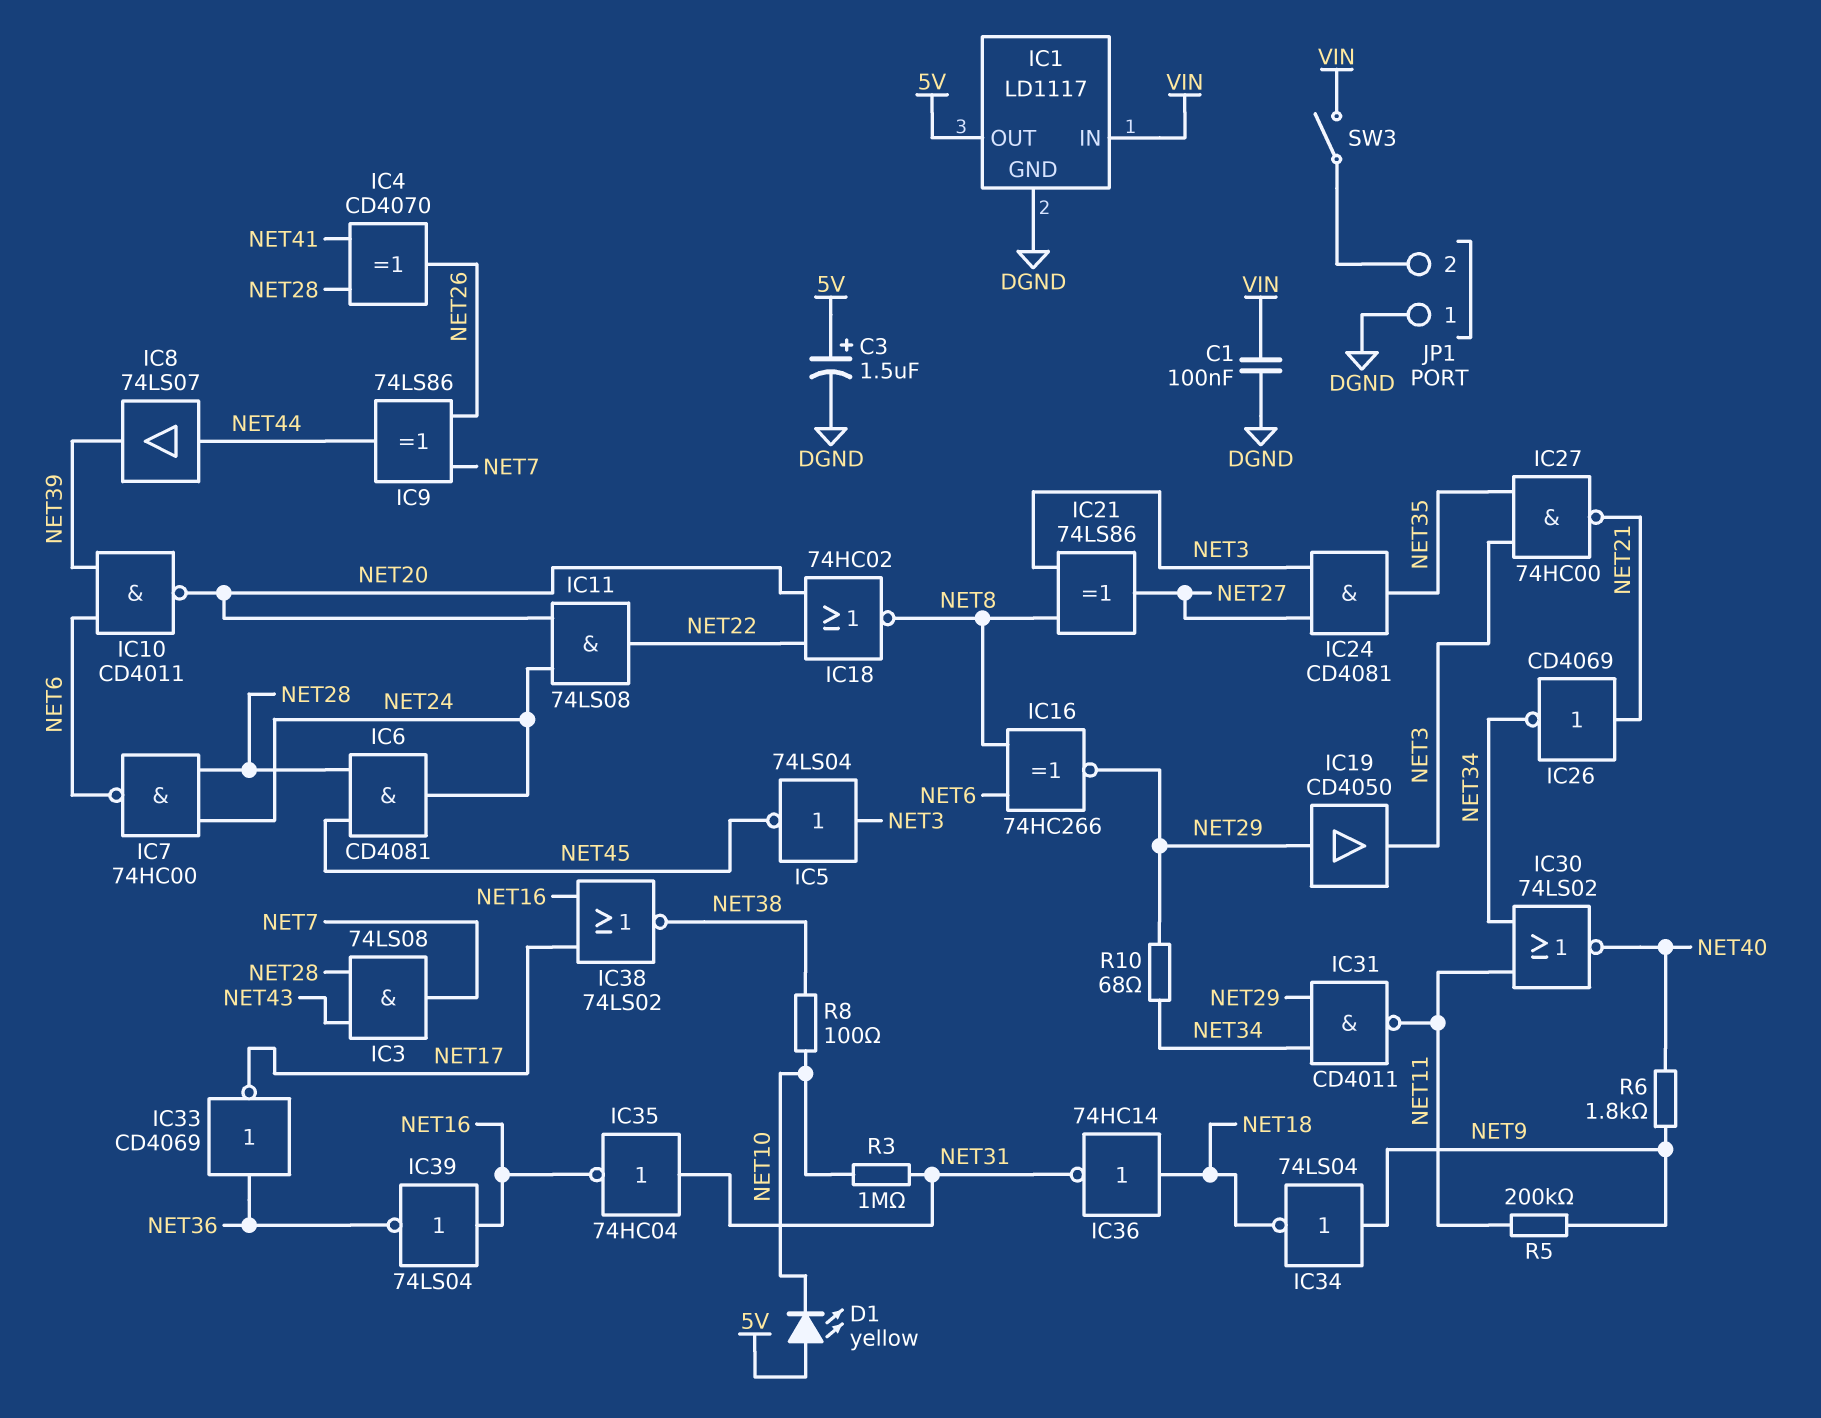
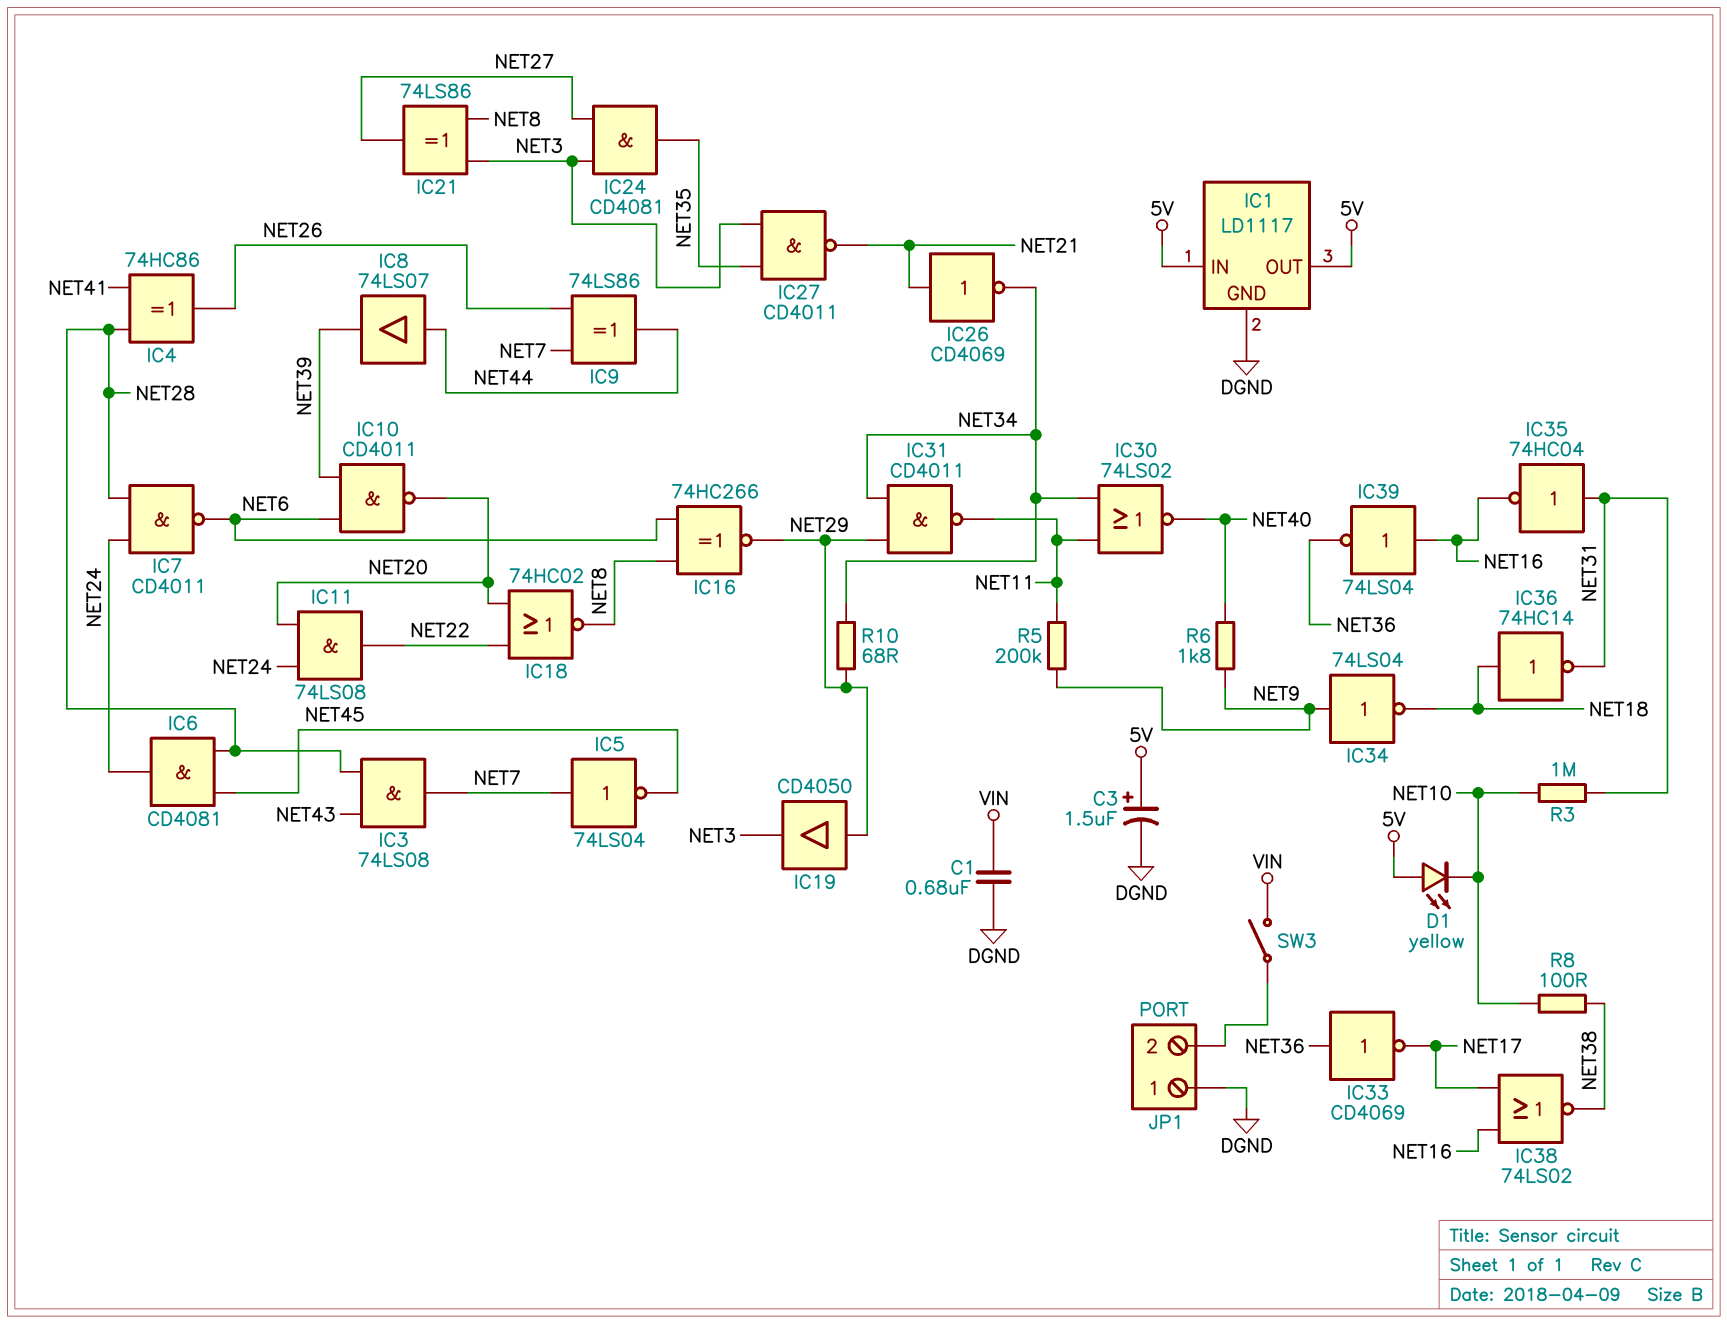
C1: 100nF (DGND, VIN) -> 680nF (DGND, VIN)
IC1 pin IN: VIN -> 5V
IC4: XOR CD4070 (in NET28, in NET41, out NET26) -> XOR 74HC86 (in NET28, in NET41, out NET26)
IC5: NOT 74LS04 (in NET3, out NET45) -> NOT 74LS04 (in NET7, out NET45)
IC7: NAND 74HC00 (in NET24, in NET28, out NET6) -> NAND CD4011 (in NET24, in NET28, out NET6)
IC27: NAND 74HC00 (in NET3, in NET35, out NET21) -> NAND CD4011 (in NET3, in NET35, out NET21)

